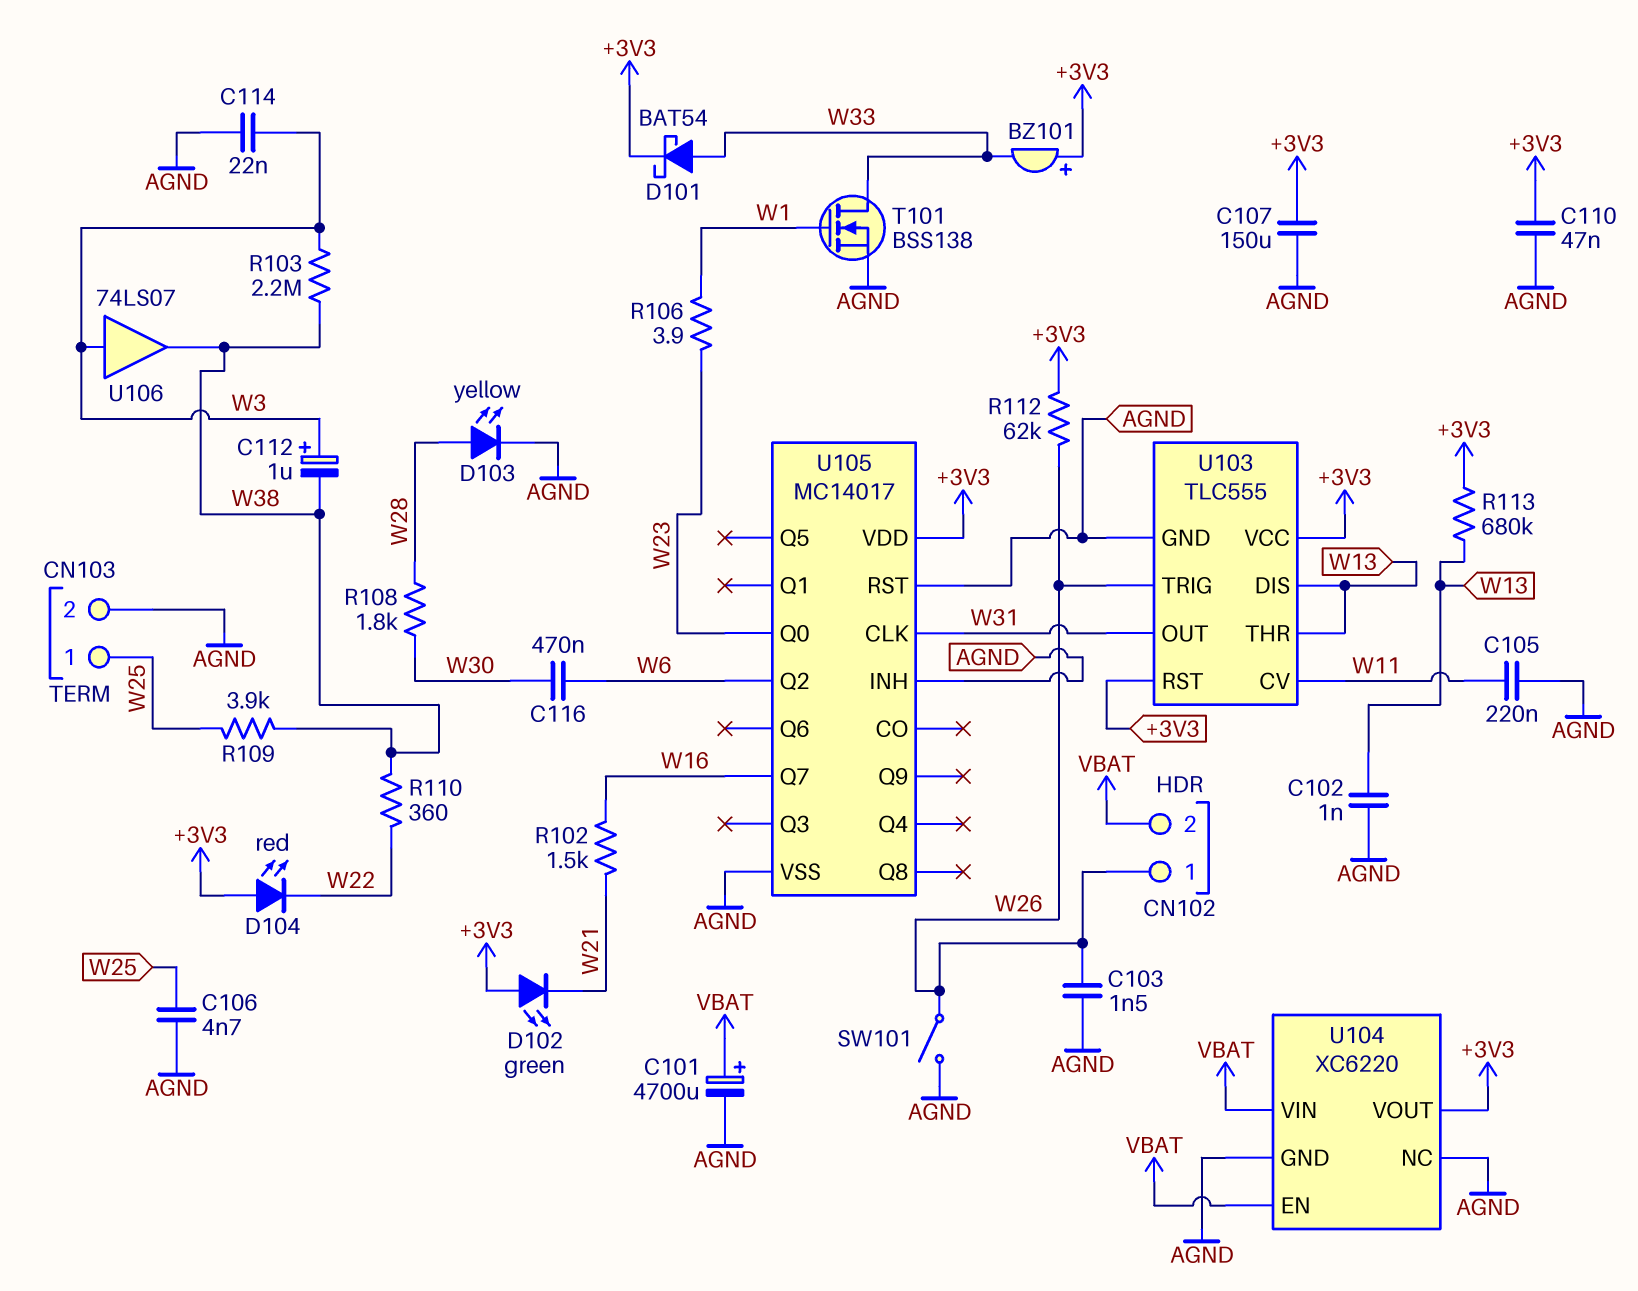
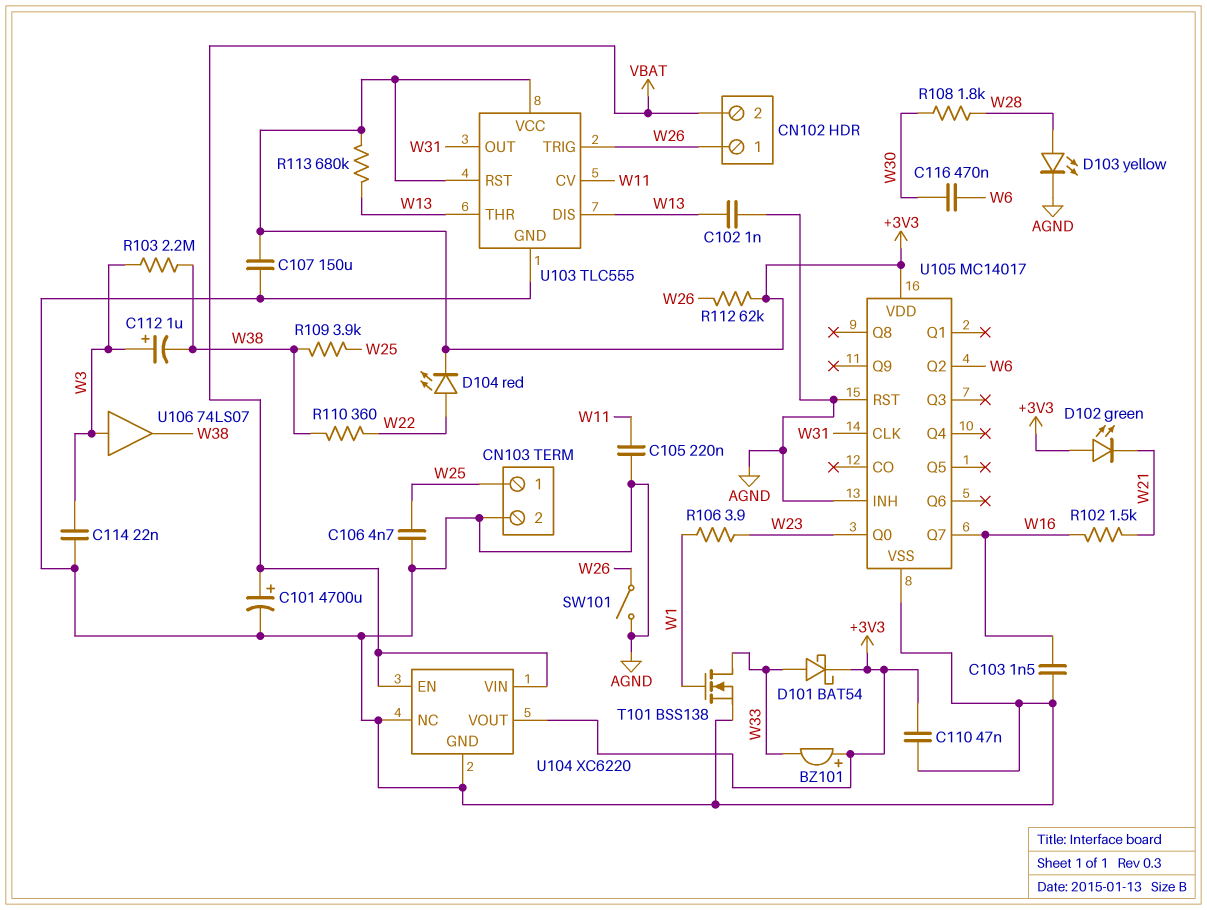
C103: 1.5nF (AGND, W26) -> 1.5nF (AGND, W16)
D104: LED red (A +3V3, K W22) -> LED red (A W22, K +3V3)

